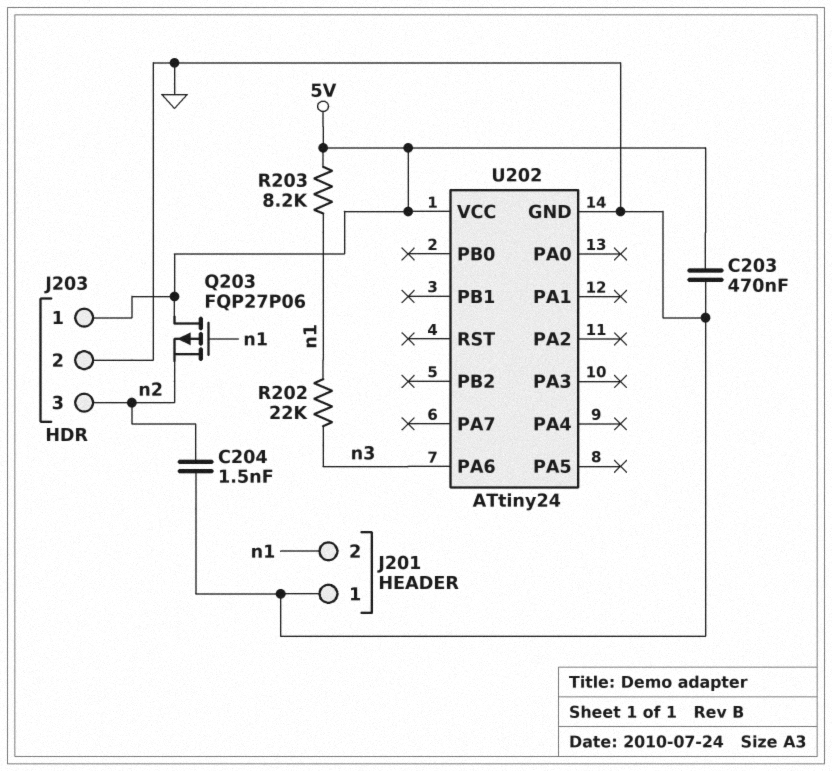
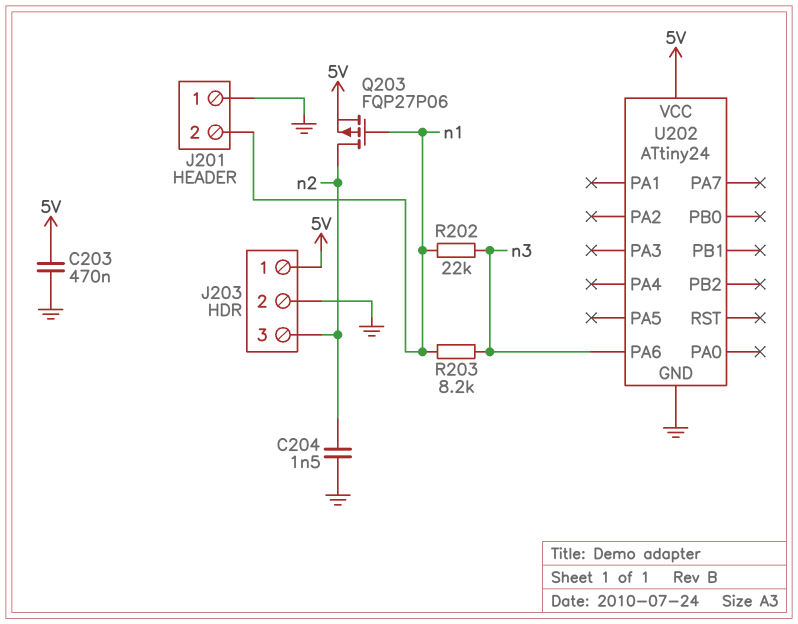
Q203: PMOS FQP27P06 (G n1, D 5V, S n2) -> PMOS FQP27P06 (G n1, D n2, S 5V)
R203: 8.2k (5V, n1) -> 8.2k (n1, n3)

